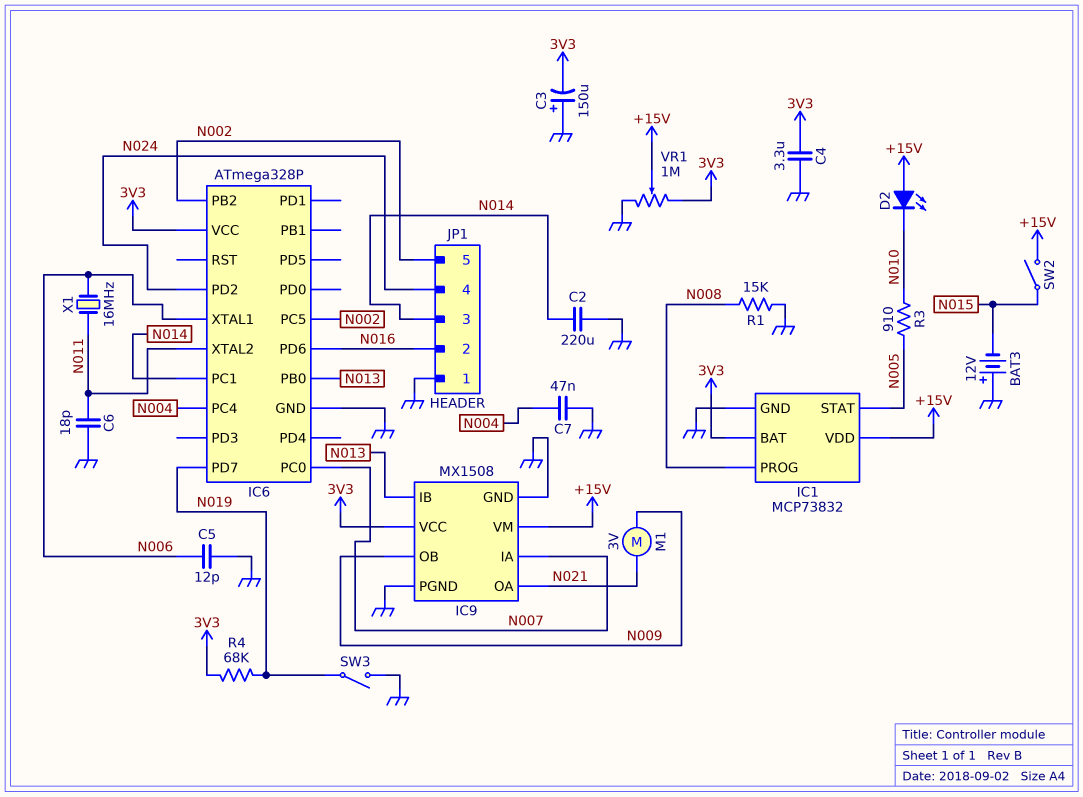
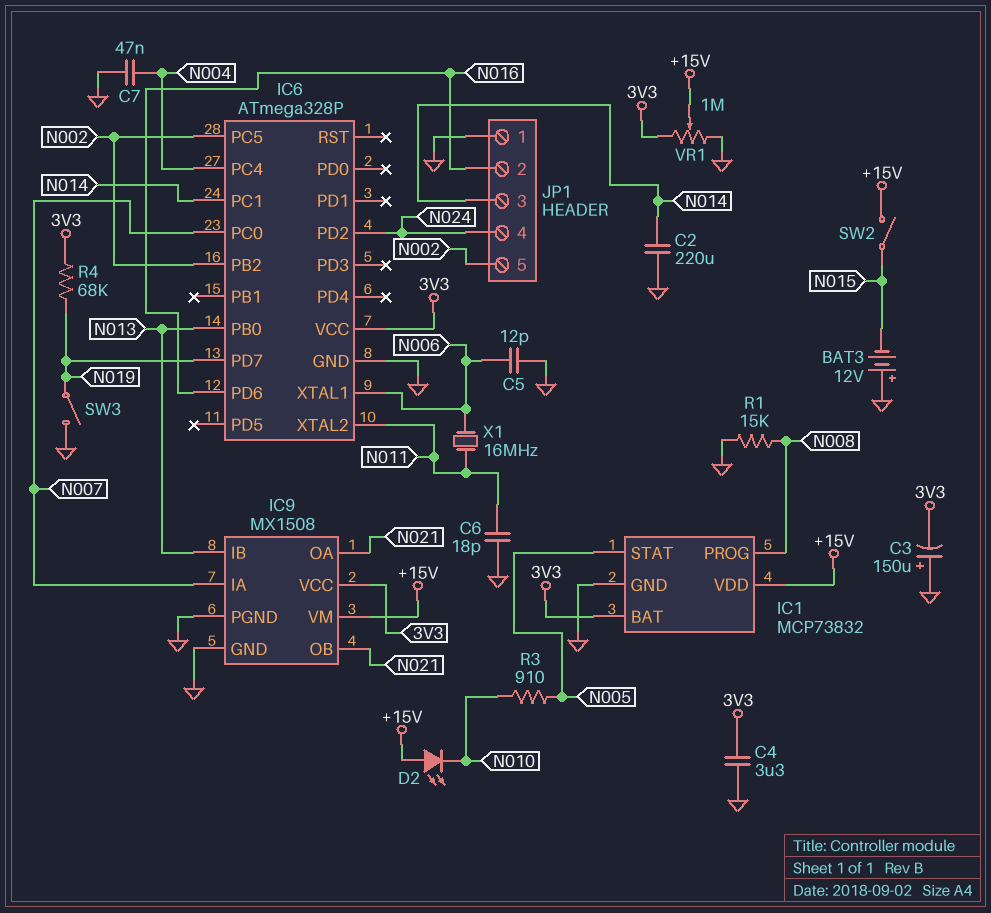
IC9 pin OB: N009 -> N021
M1: motor 3V (N009, N021) -> none

